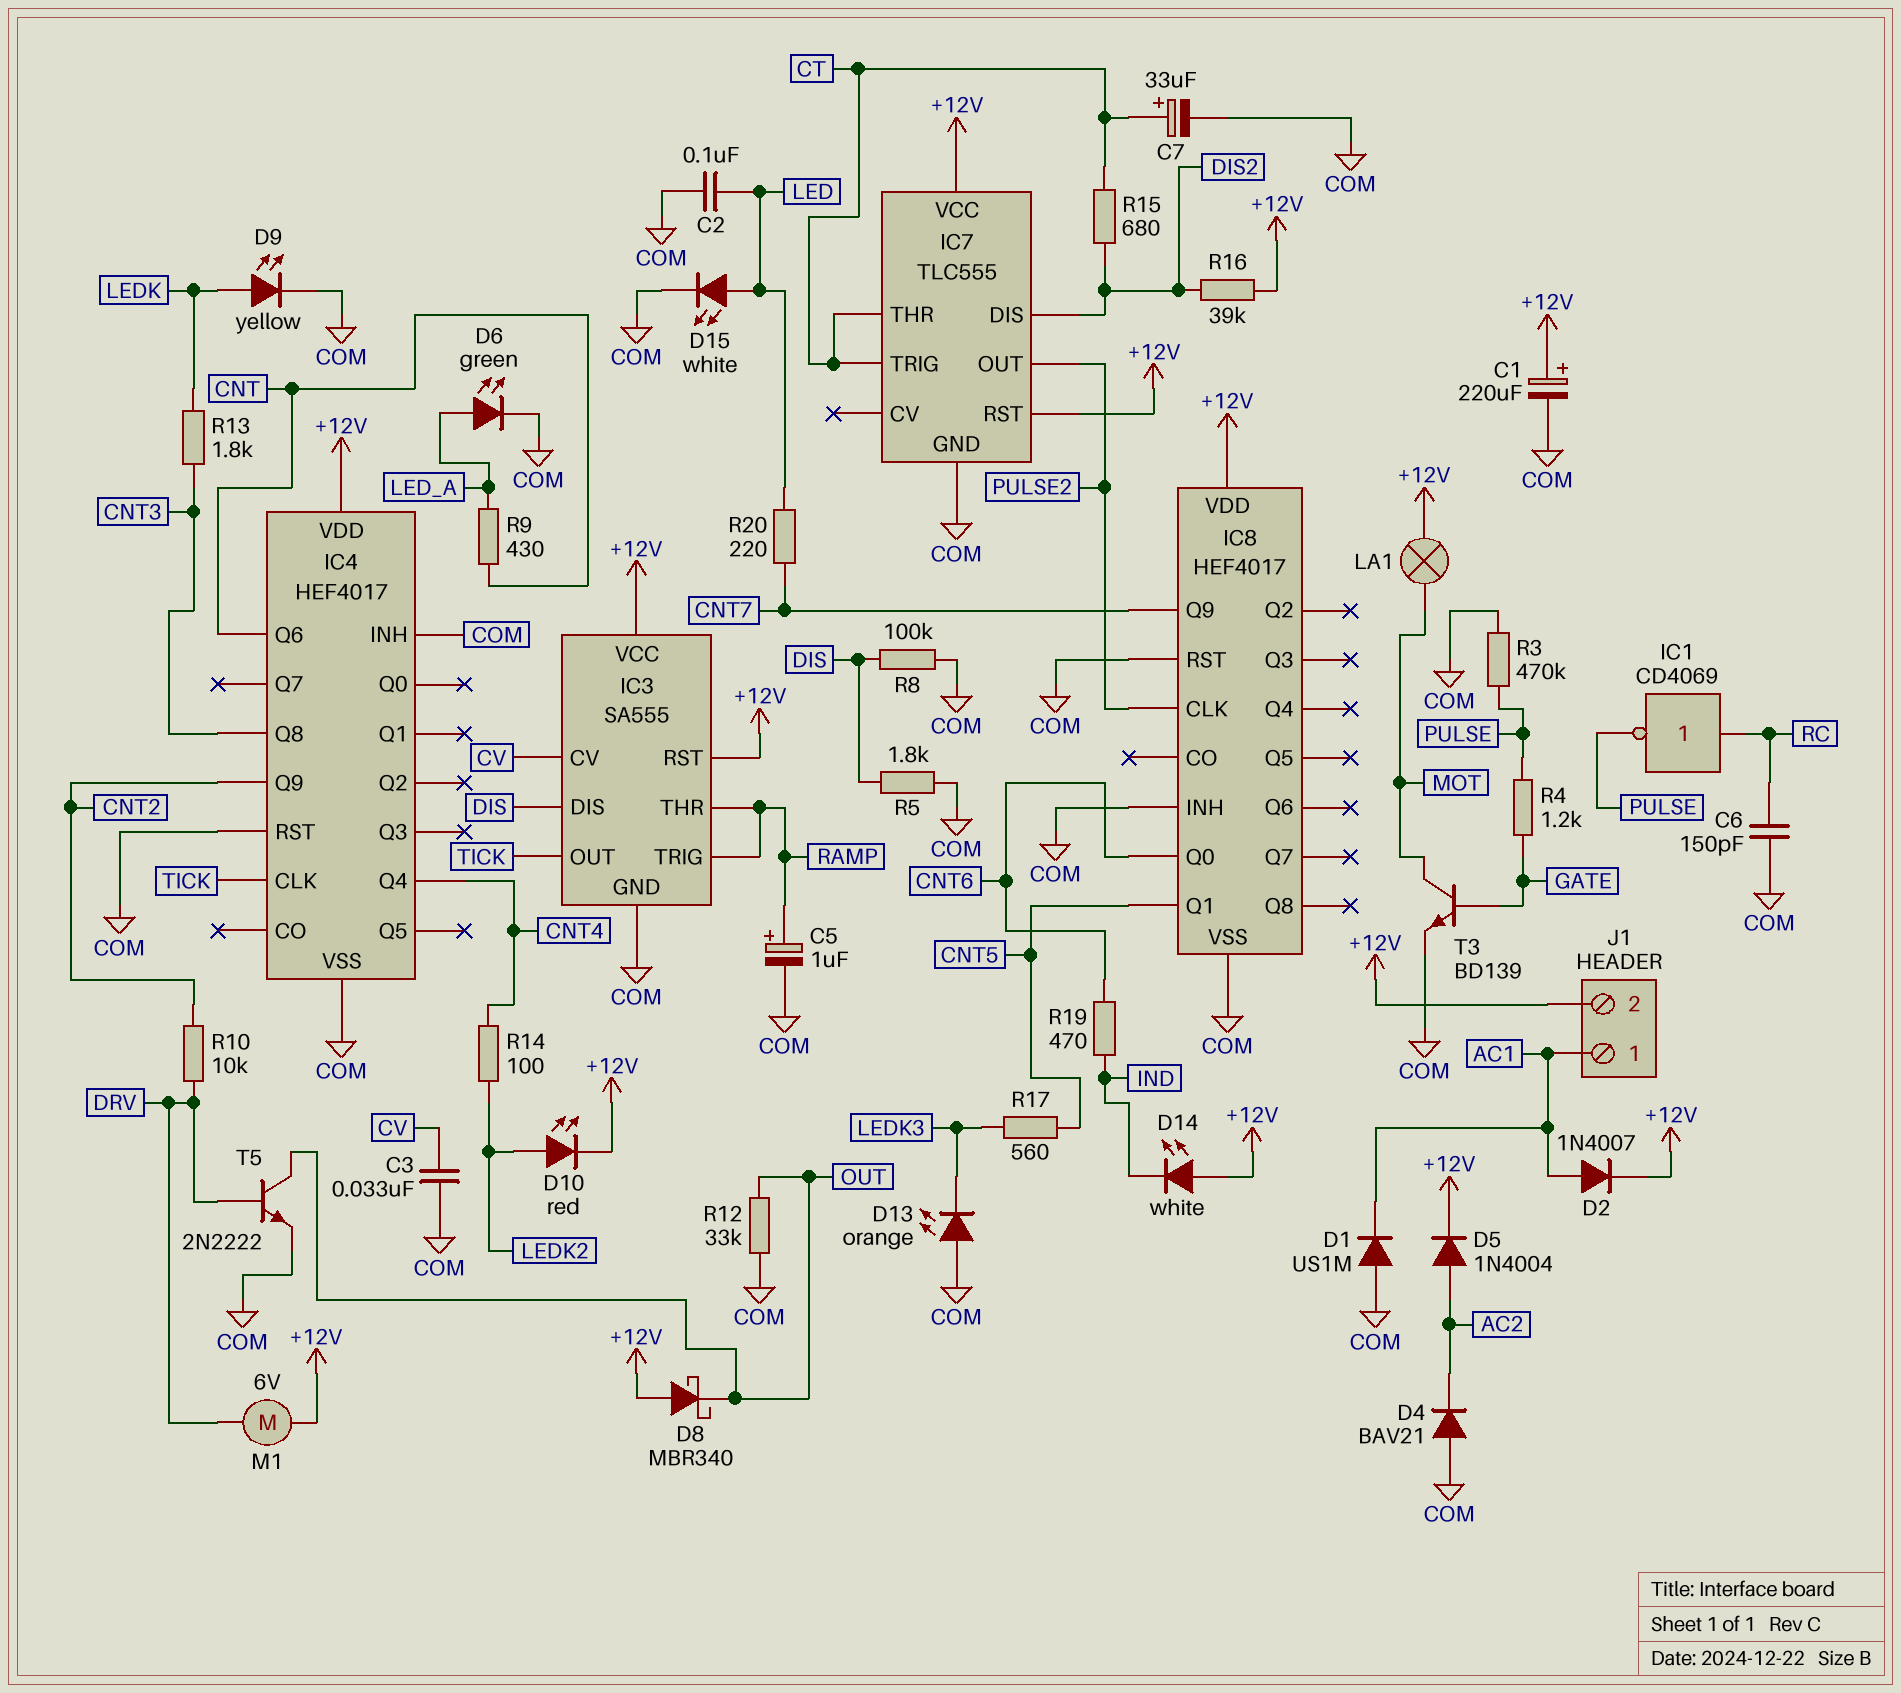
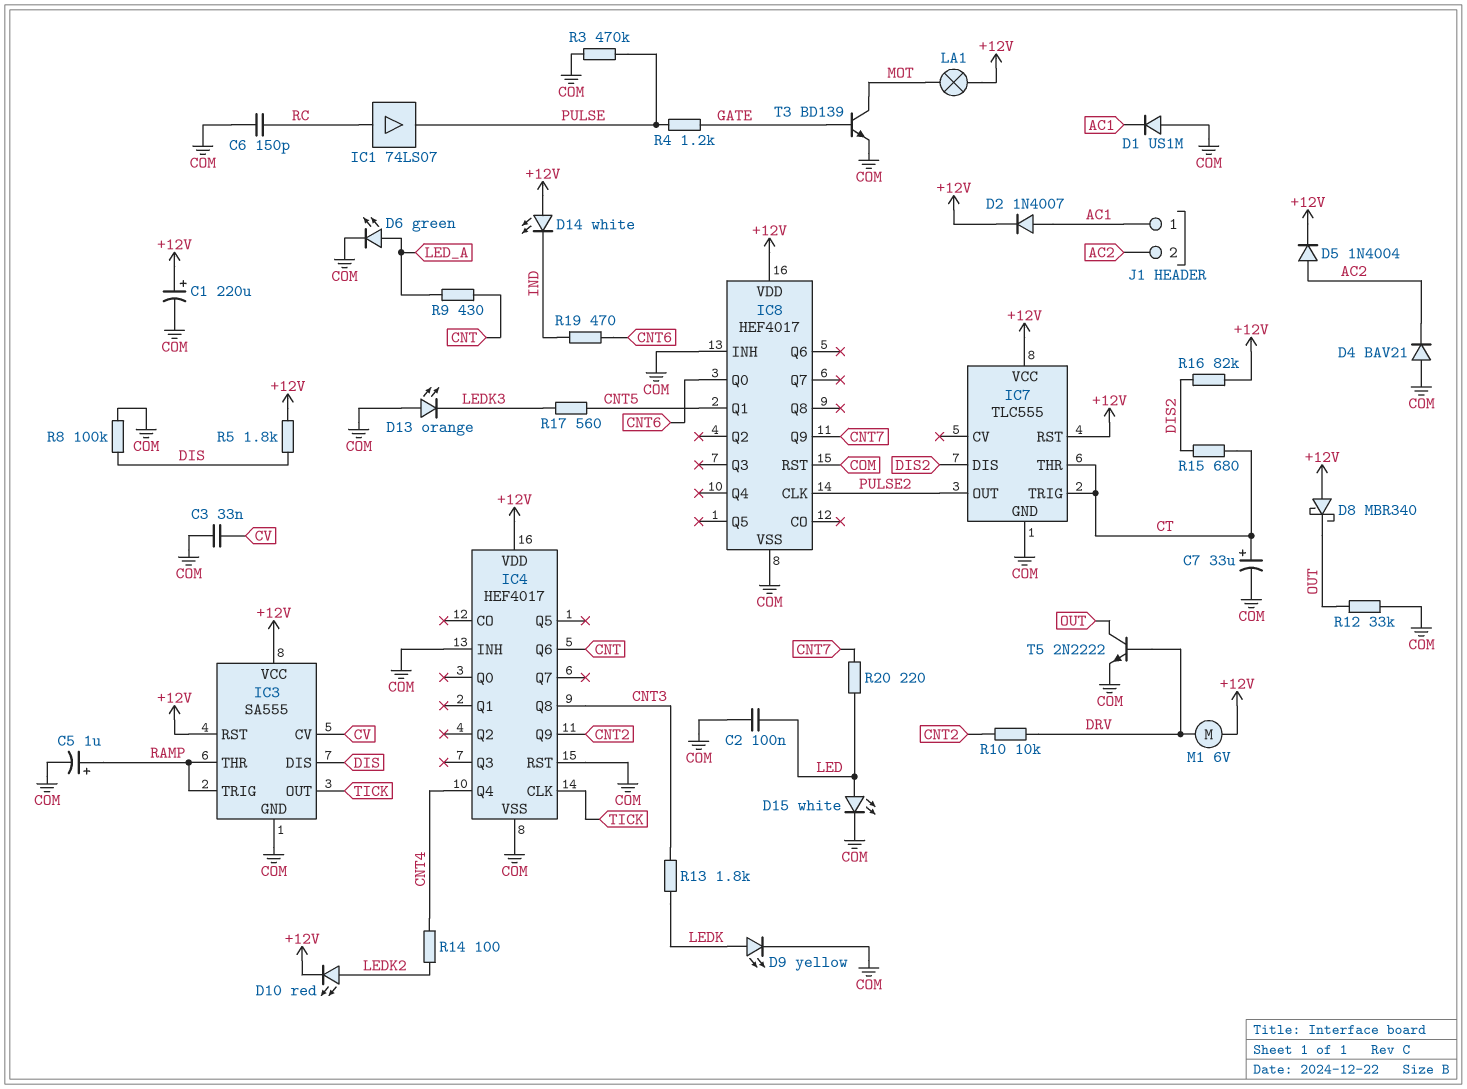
IC1: NOT CD4069 (in RC, out PULSE) -> buffer 74LS07 (in RC, out PULSE)
J1 pin 2: +12V -> AC2
R5: 1.8k (COM, DIS) -> 1.8k (+12V, DIS)
R16: 39k (+12V, DIS2) -> 82k (+12V, DIS2)

